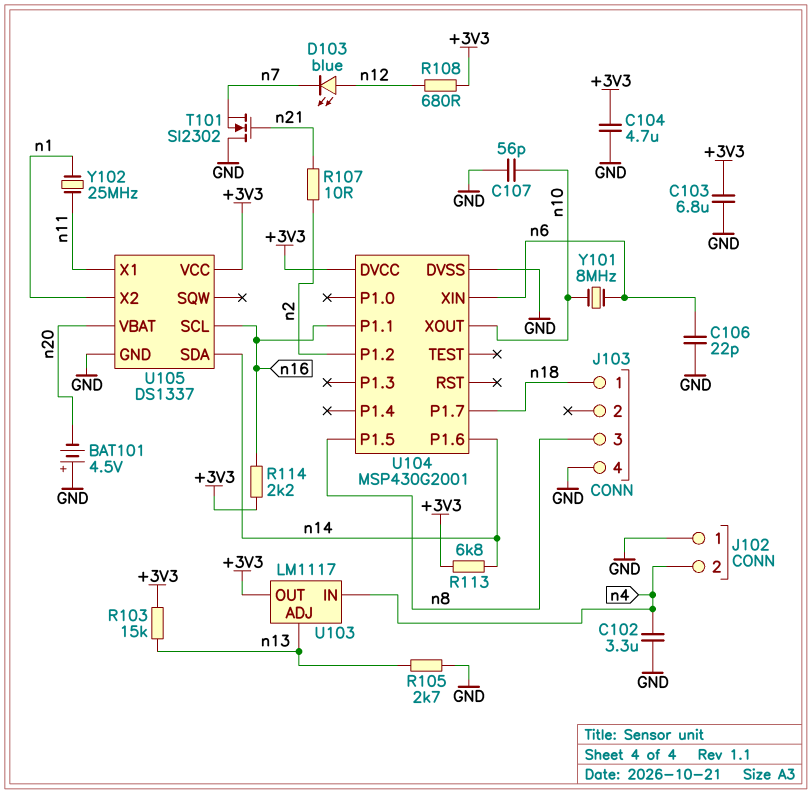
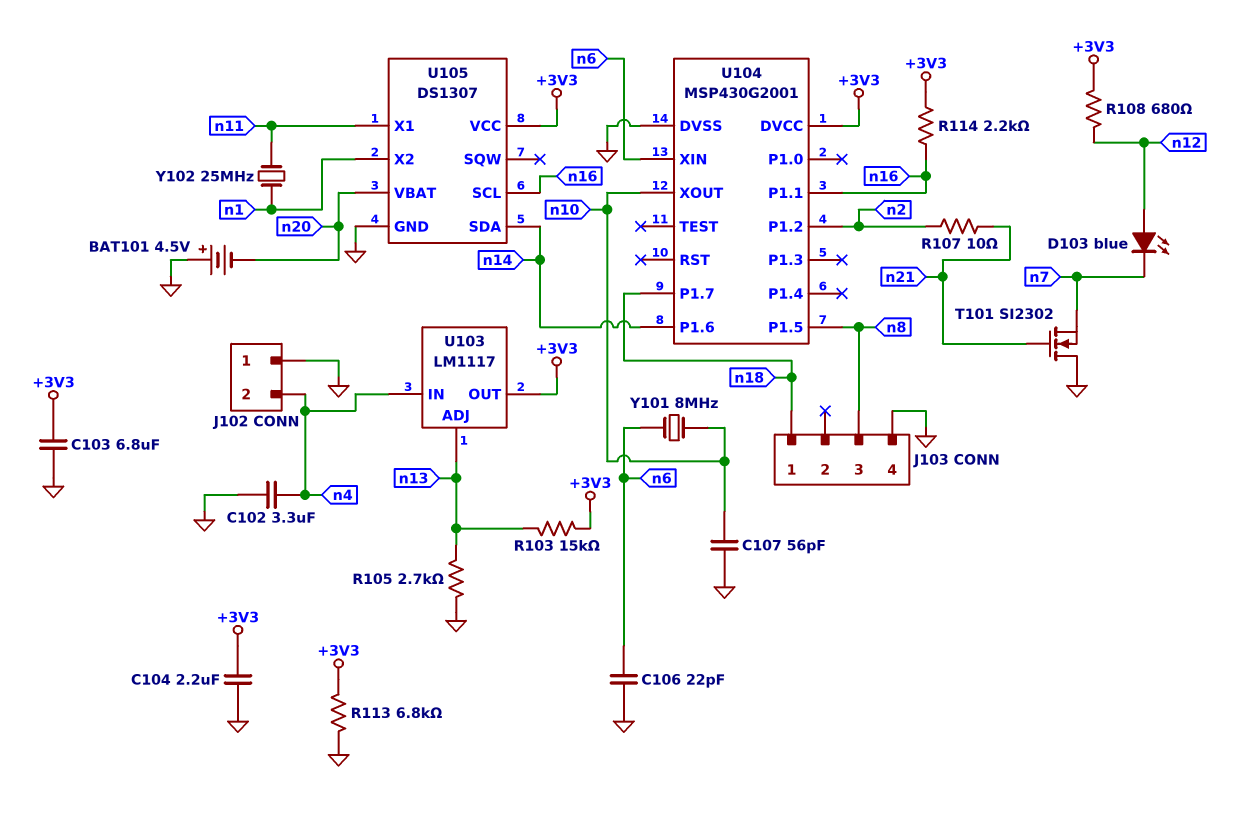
C104: 4.7uF (+3V3, GND) -> 2.2uF (+3V3, GND)
R113: 6.8k (+3V3, n14) -> 6.8k (+3V3, GND)
U105: DS1337 -> DS1307

